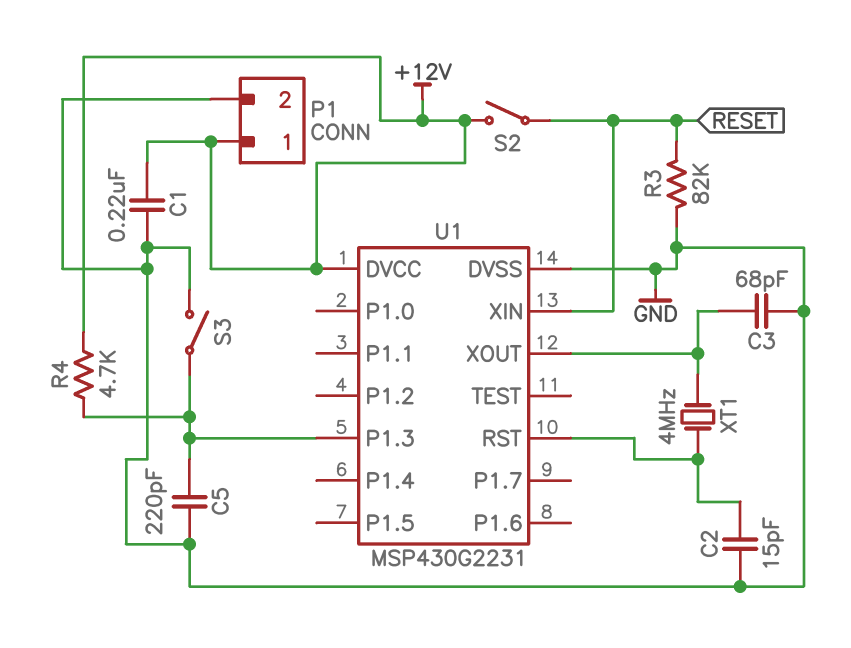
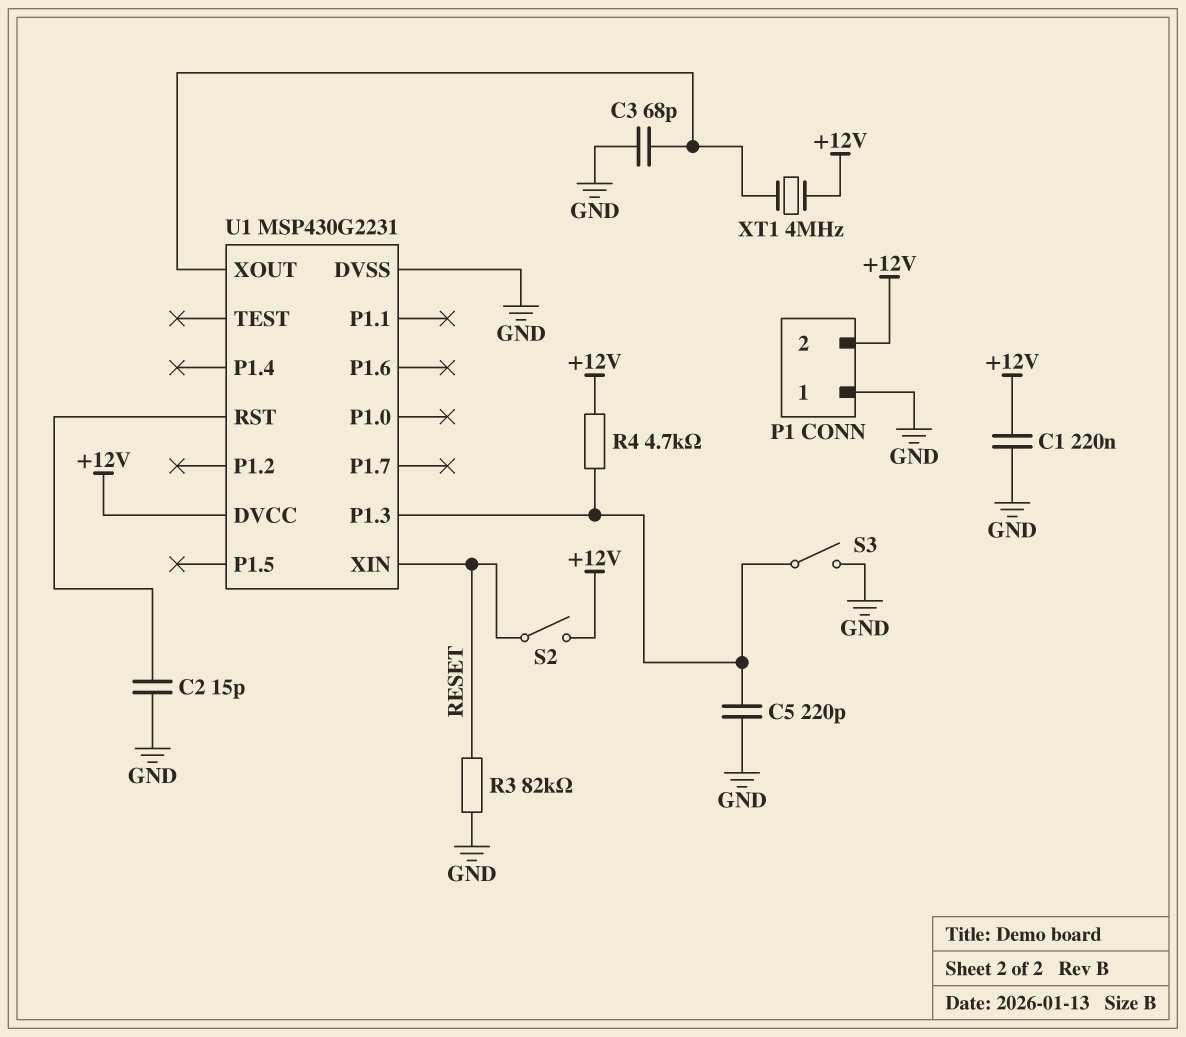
P1 pin 1: +12V -> GND
P1 pin 2: GND -> +12V
XT1: 4MHz (U1/RST, U1/XOUT) -> 4MHz (+12V, U1/XOUT)

